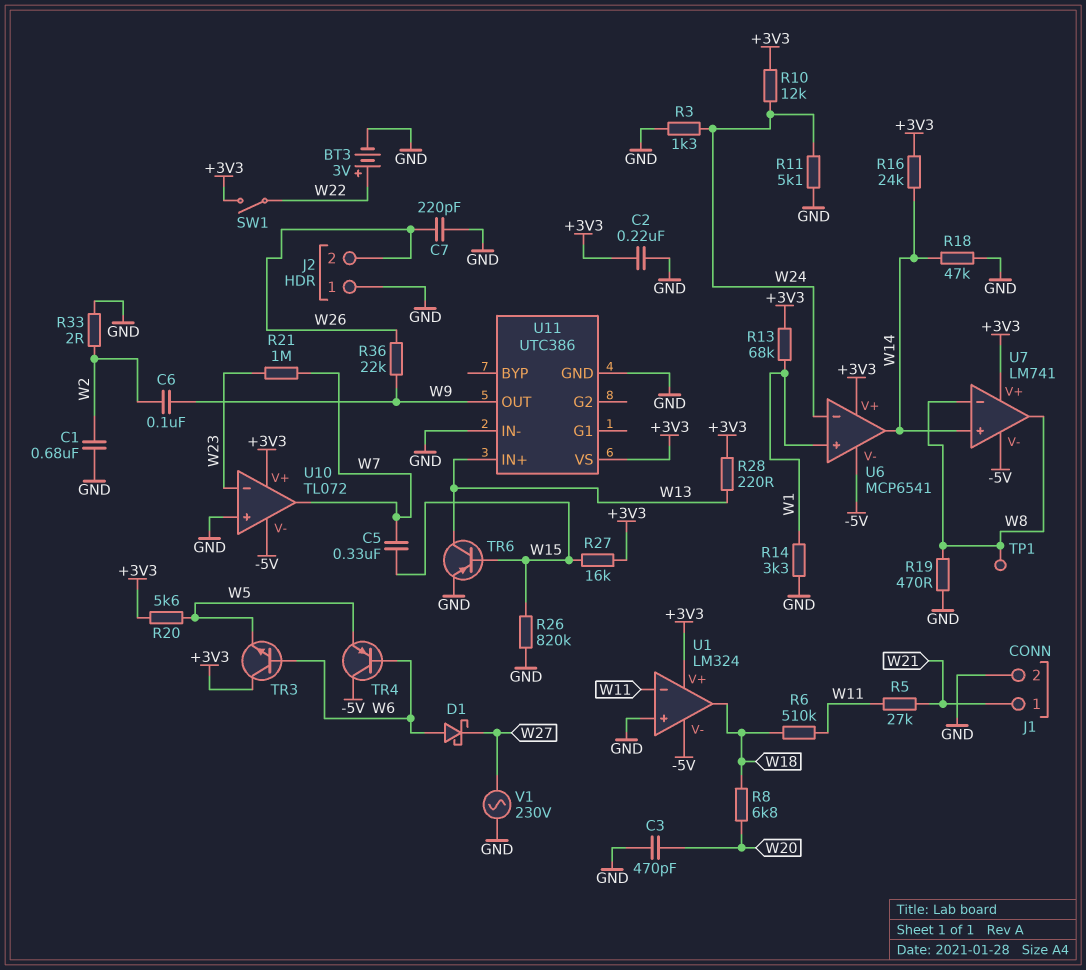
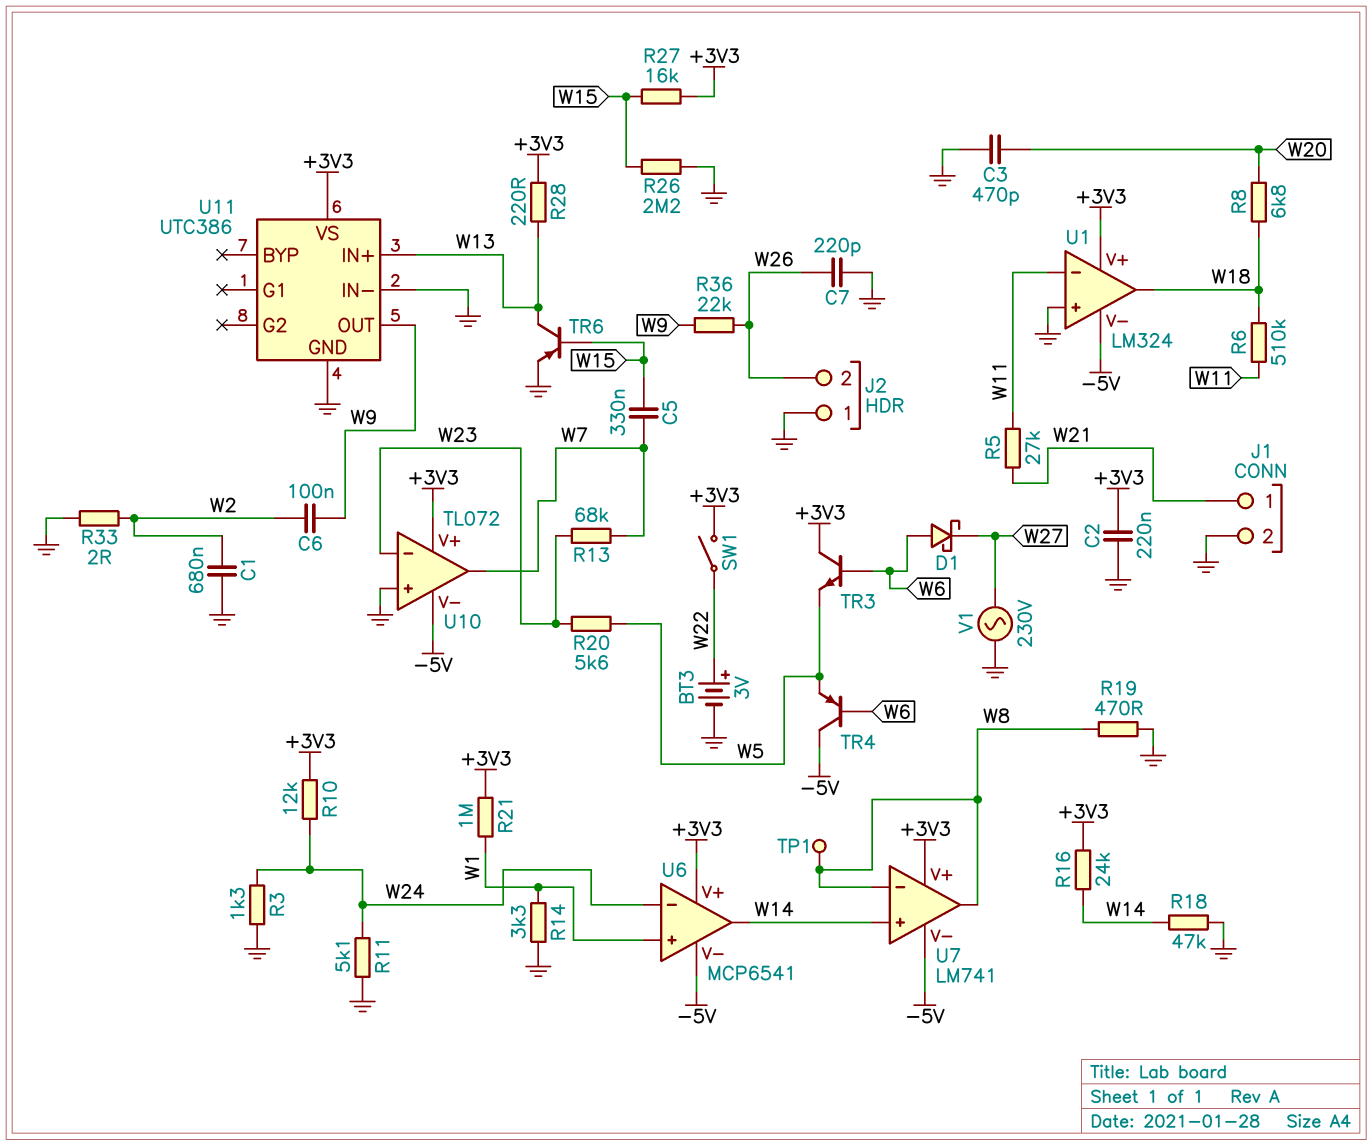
R13: 68k (+3V3, W1) -> 68k (W7, W23)
R20: 5.6k (+3V3, W5) -> 5.6k (W5, W23)
R21: 1M (W7, W23) -> 1M (+3V3, W1)
R26: 820k (GND, W15) -> 2.2M (GND, W15)

